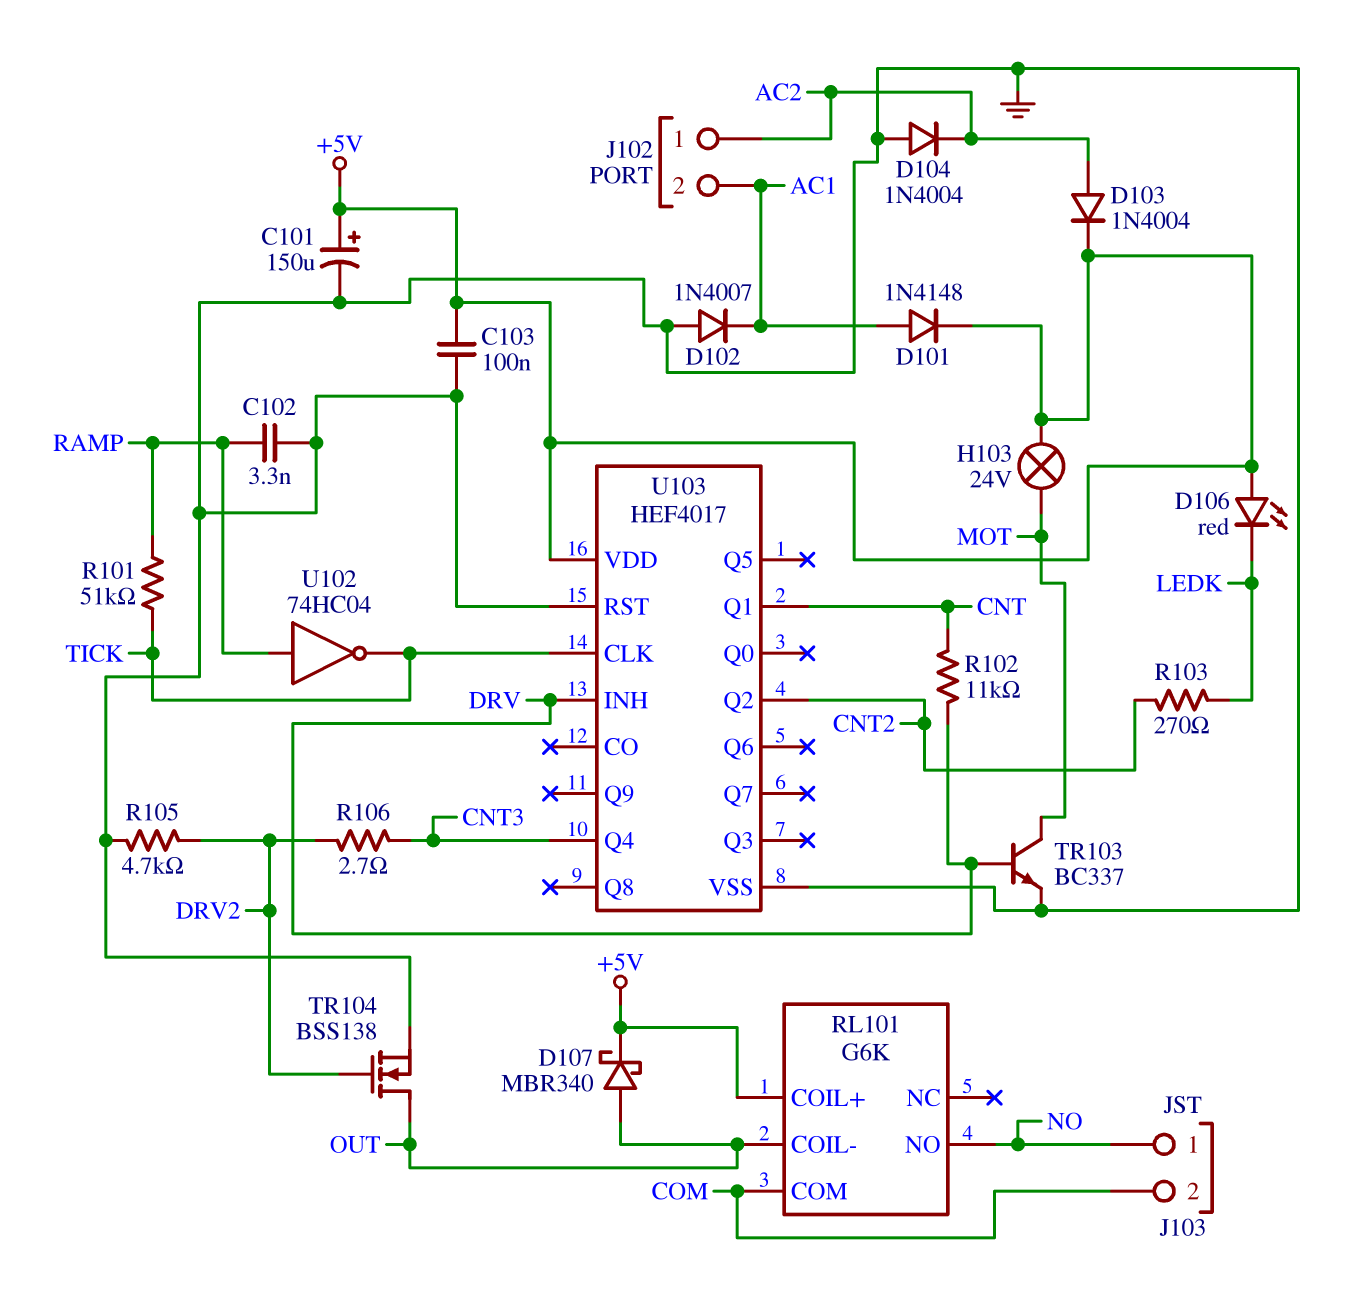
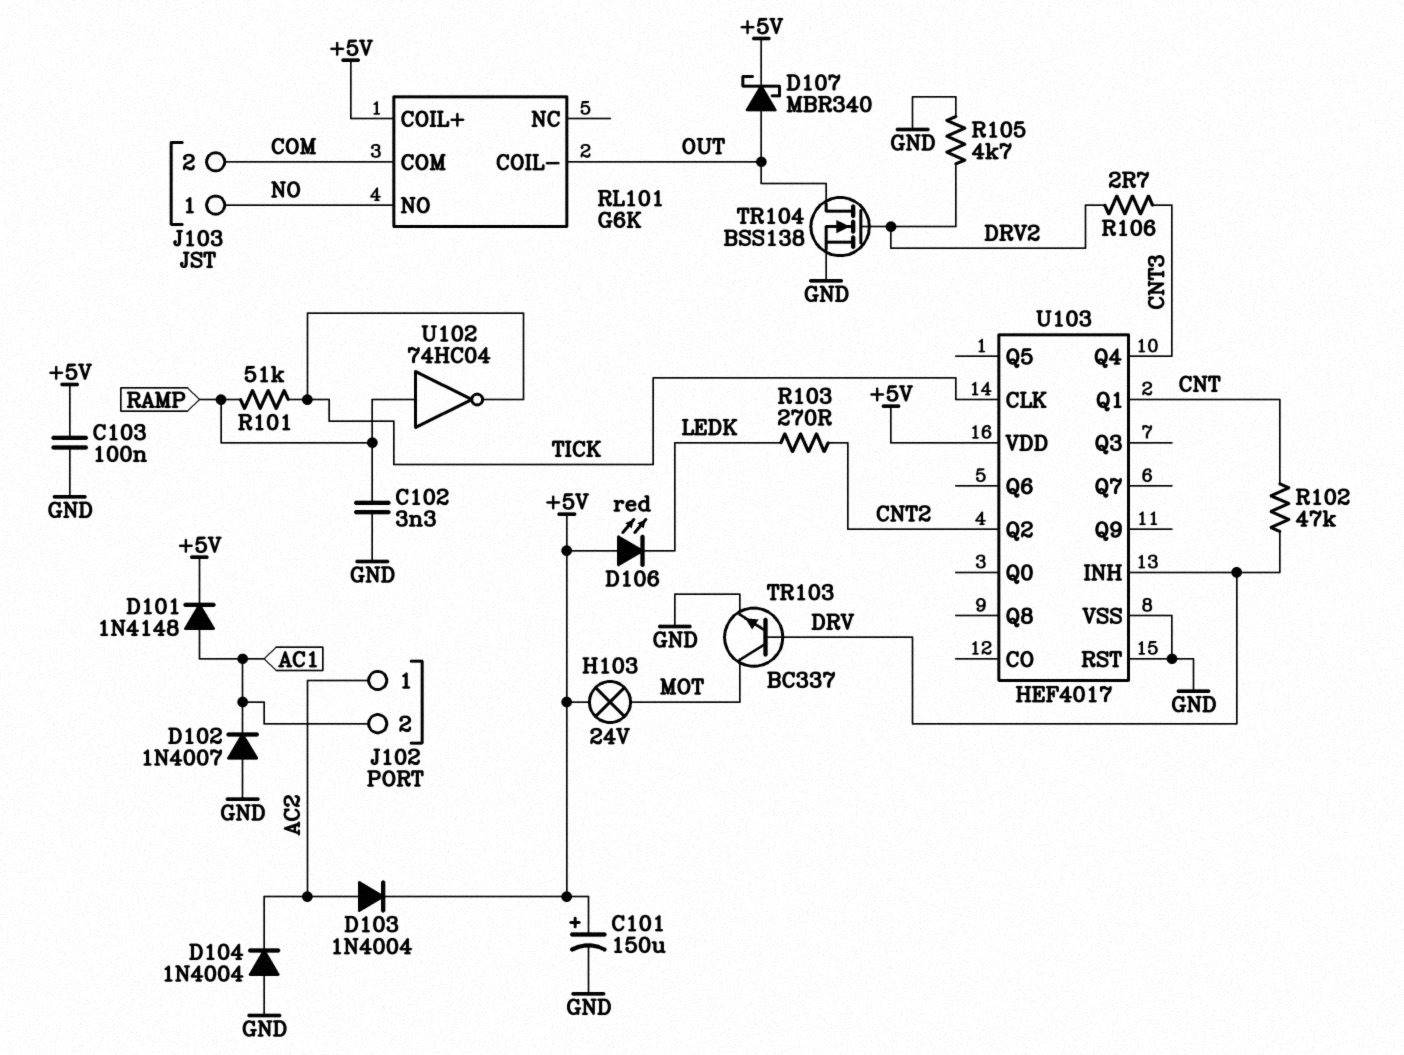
R102: 11k (CNT, DRV) -> 47k (CNT, DRV)

